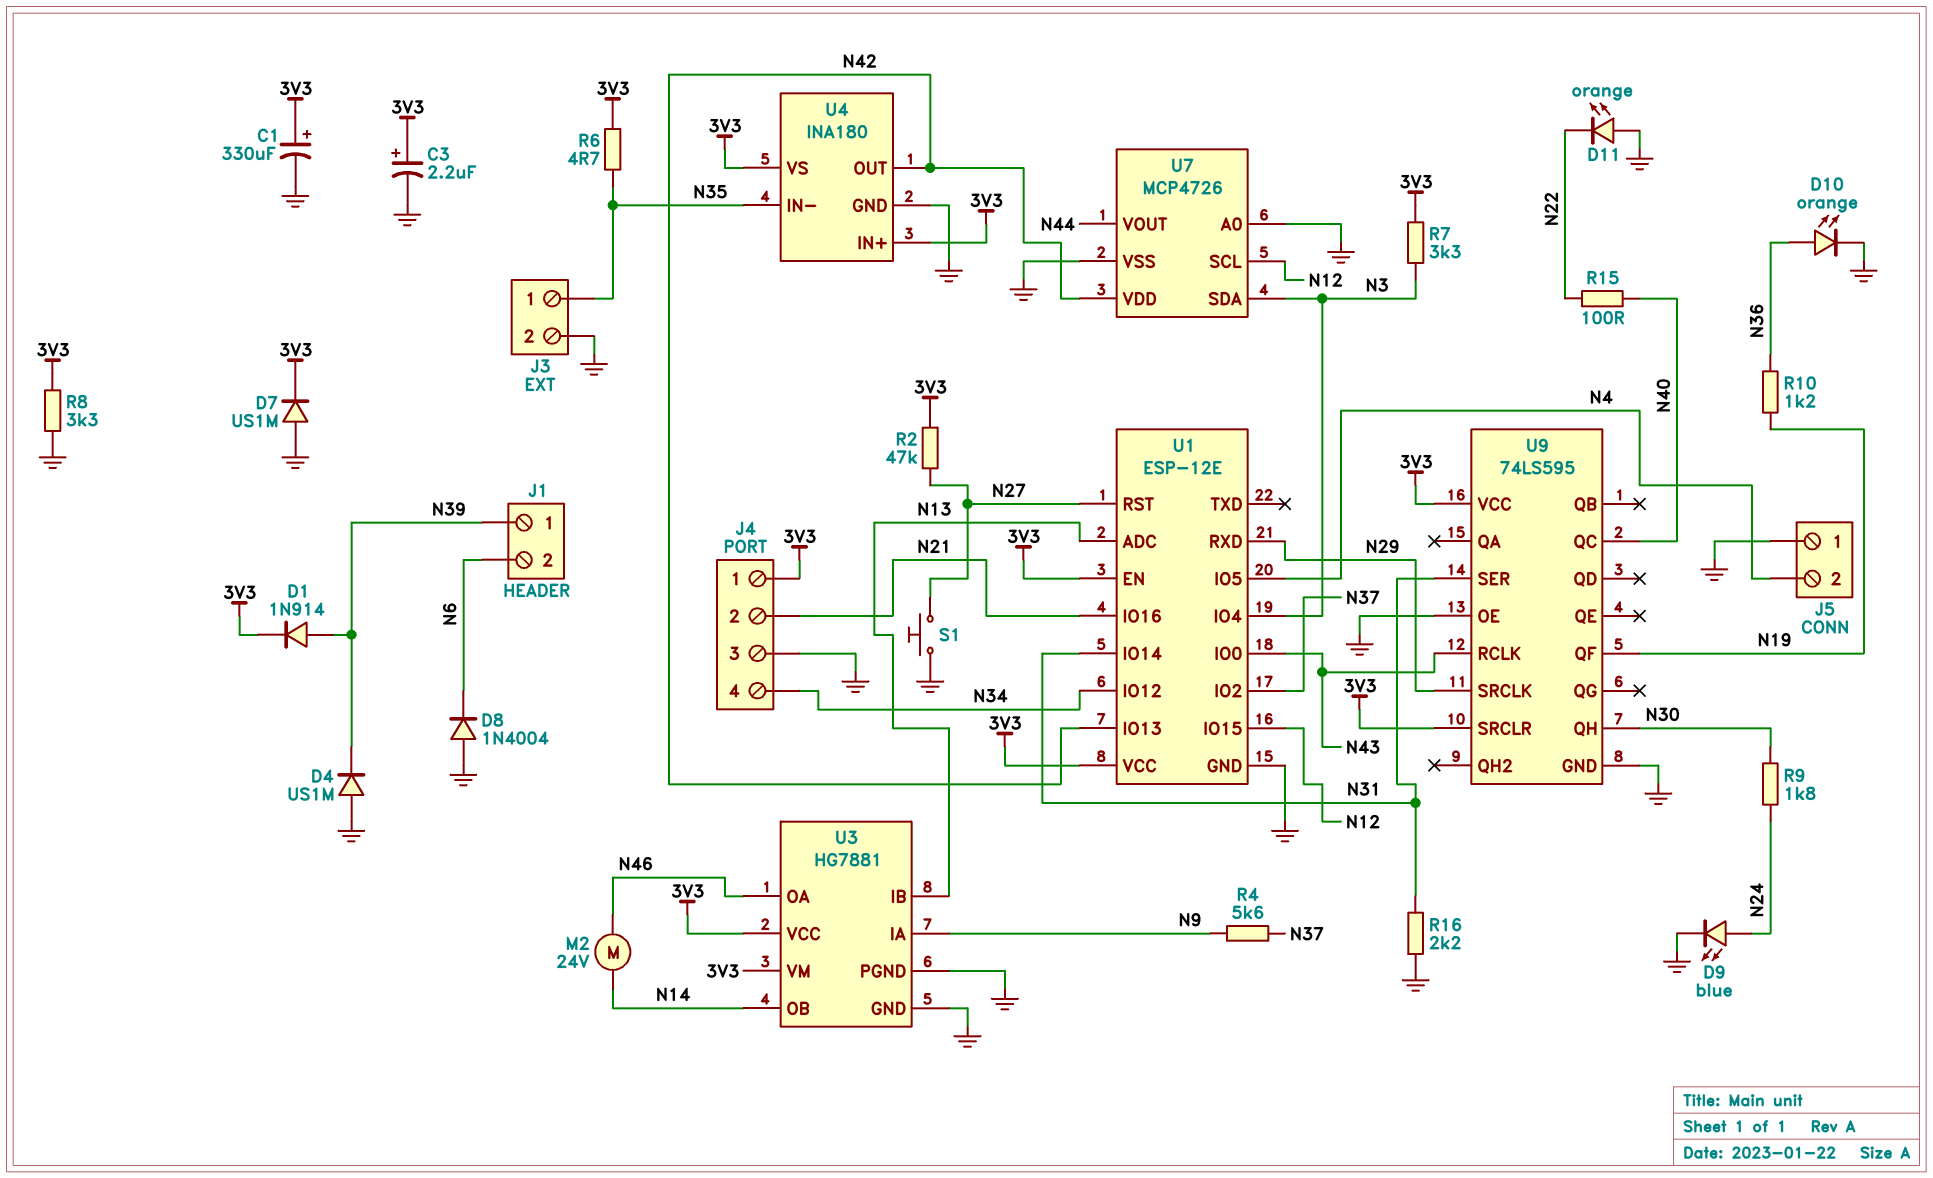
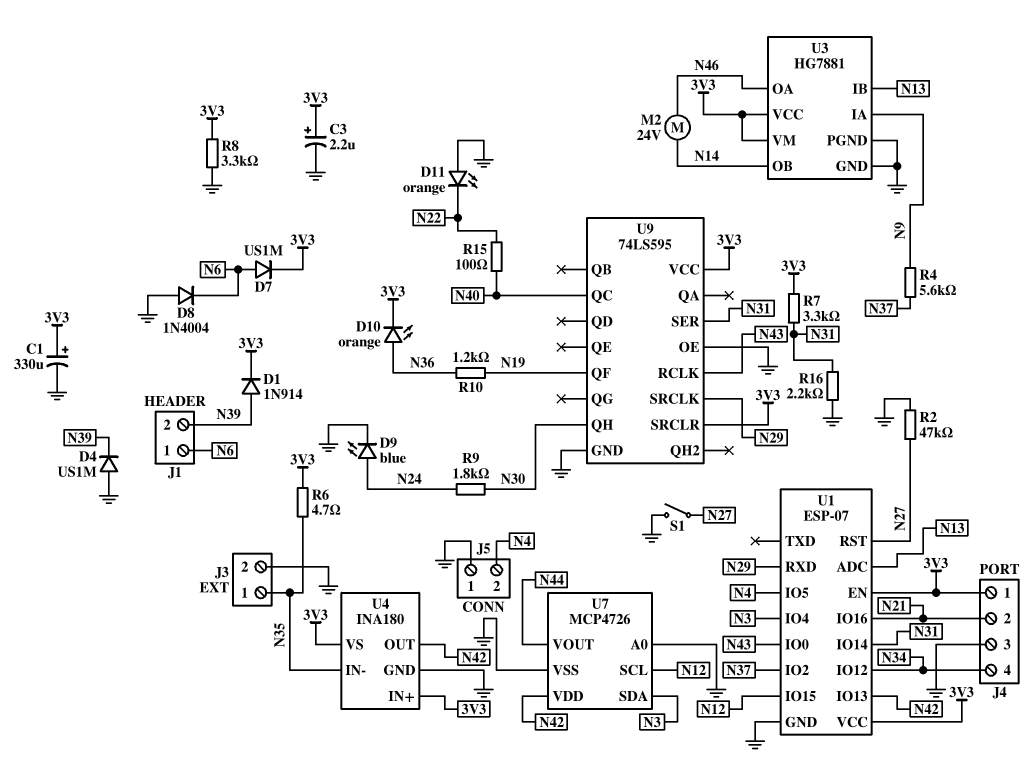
D7: diode US1M (A GND, K 3V3) -> diode US1M (A N6, K 3V3)
D10: LED orange (A N36, K GND) -> LED orange (A N36, K 3V3)
J1 pin 1: N39 -> N6
J1 pin 2: N6 -> N39
R2: 47k (3V3, N27) -> 47k (GND, N27)
R7: 3.3k (3V3, N3) -> 3.3k (3V3, N31)
S1: button (GND, N27) -> switch (GND, N27)
U1: ESP-12E -> ESP-07

